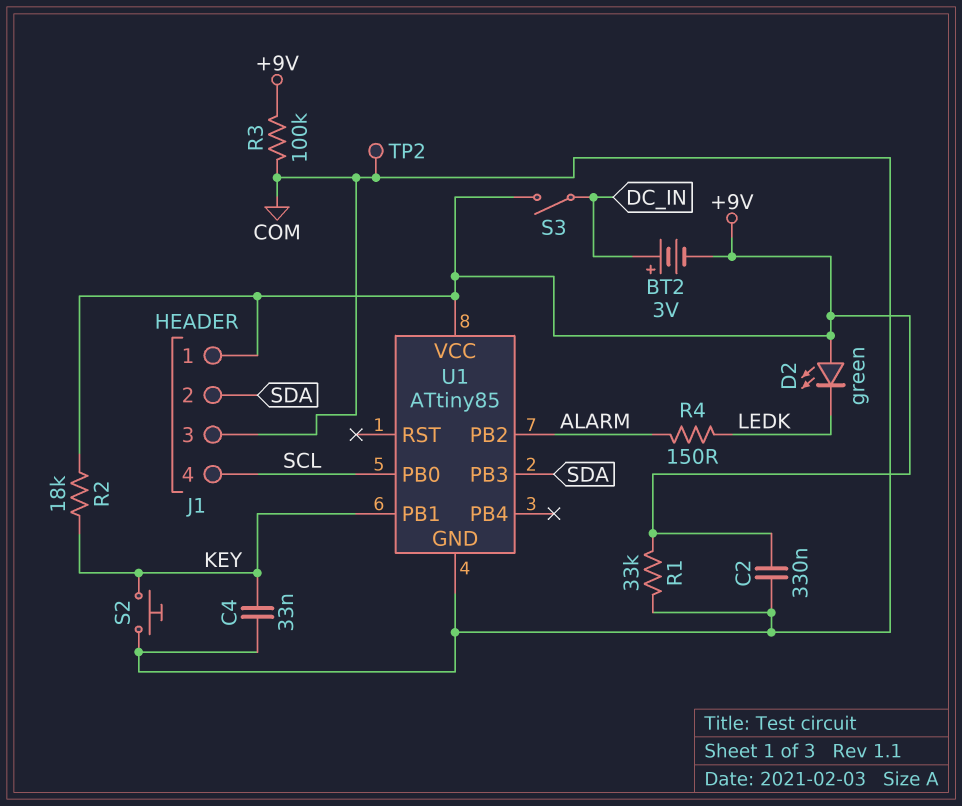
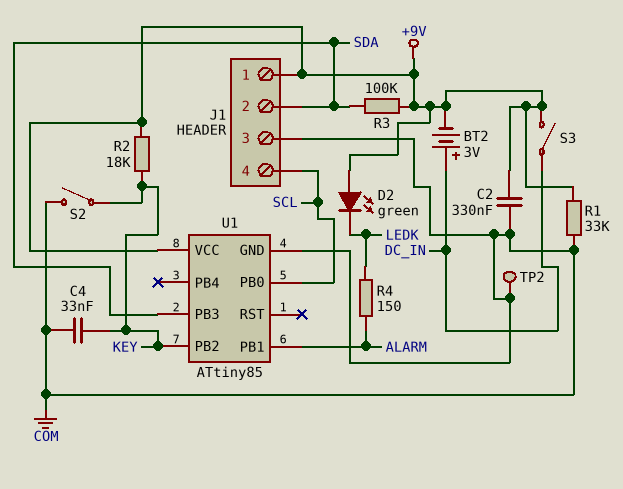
R3: 100k (+9V, COM) -> 100k (+9V, SDA)
S2: button (COM, KEY) -> switch (COM, KEY)
U1 pin PB1: KEY -> ALARM
U1 pin PB2: ALARM -> KEY

